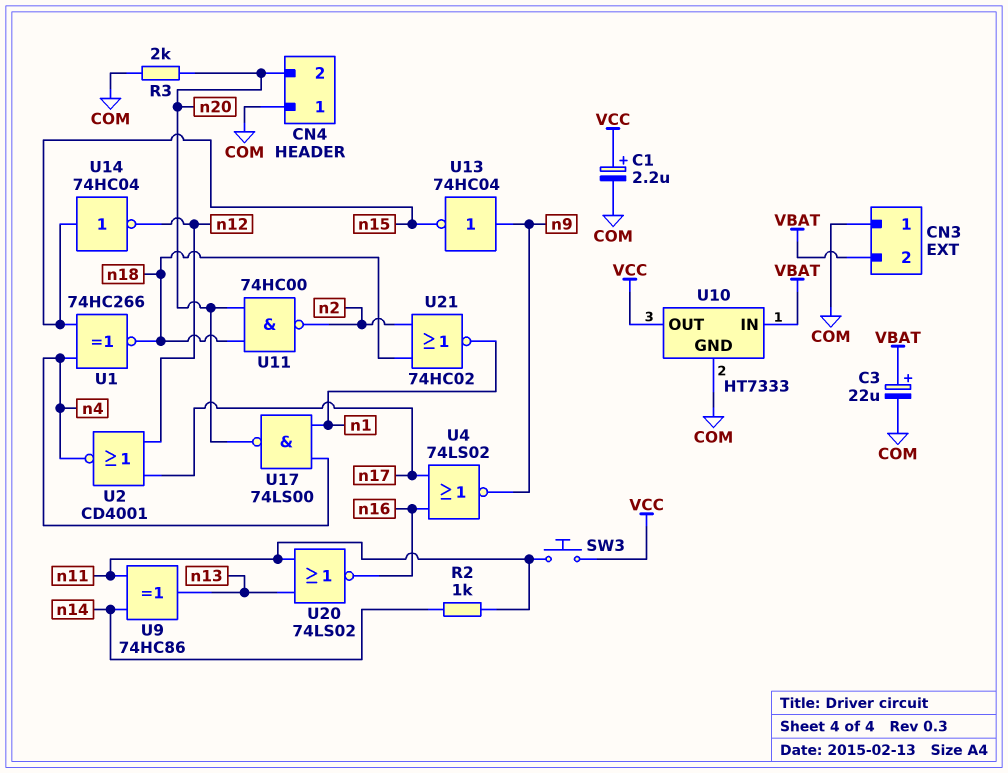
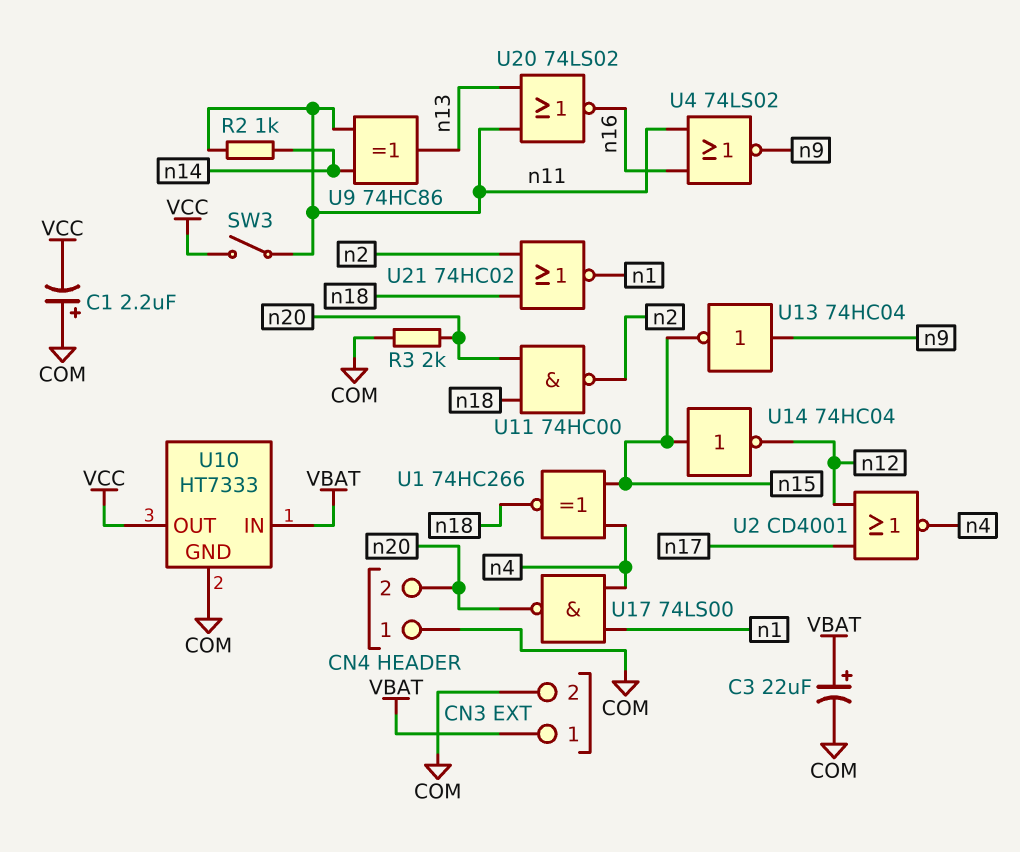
C1: 2.2uF (plus VCC, minus COM) -> 2.2uF (plus COM, minus VCC)
CN3 pin 1: COM -> VBAT
CN3 pin 2: VBAT -> COM
SW3: button (VCC, n11) -> switch (VCC, n11)
U4: NOR 74LS02 (in n16, in n17, out n9) -> NOR 74LS02 (in n11, in n16, out n9)

